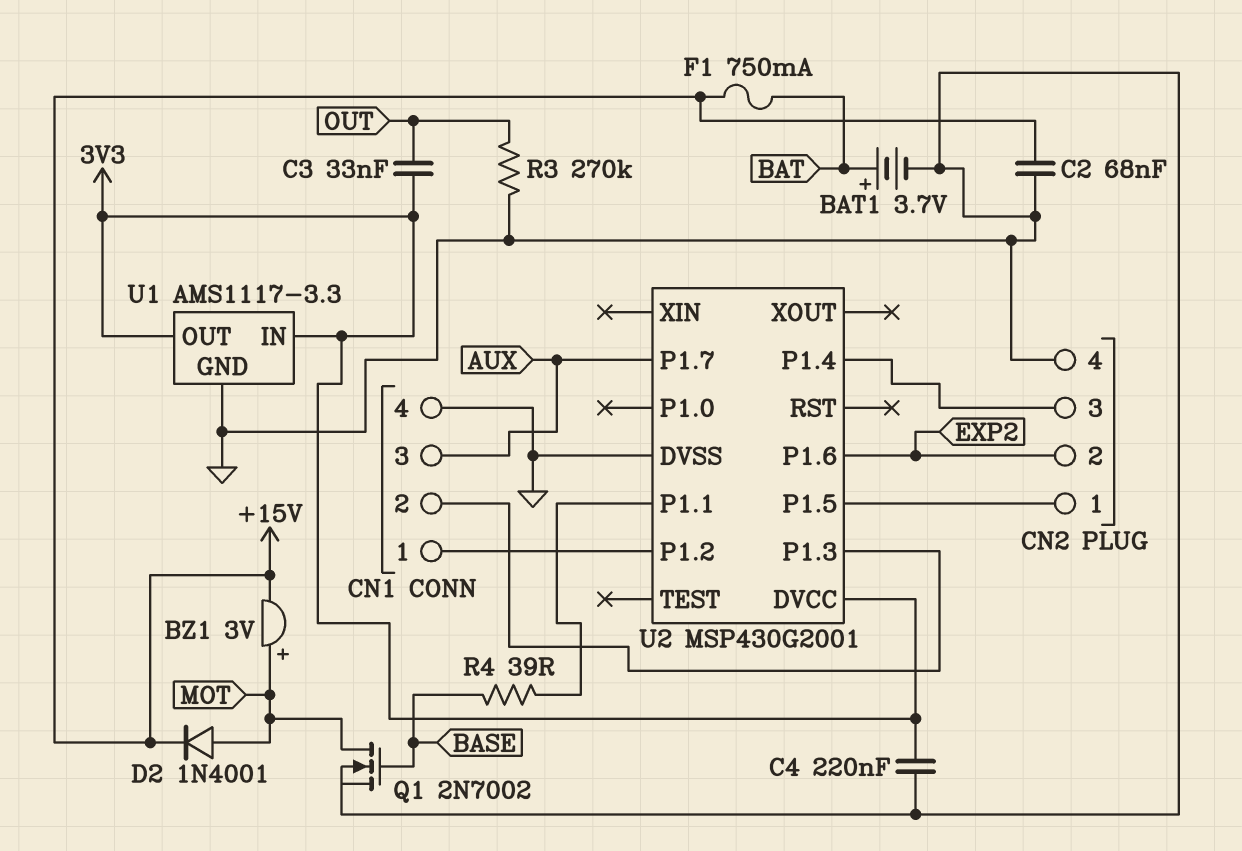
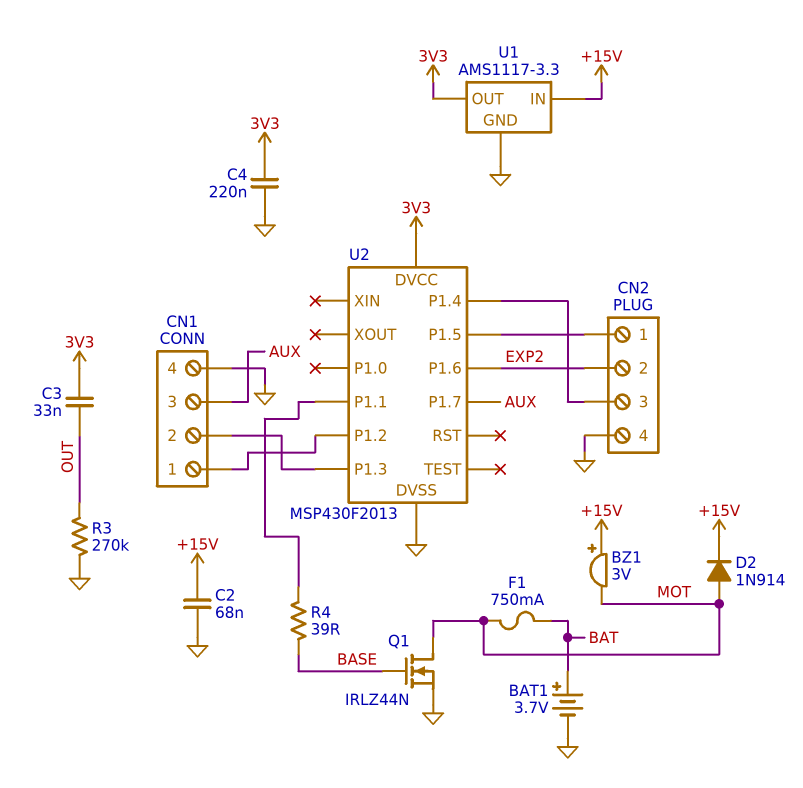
BZ1: buzzer 3V (plus MOT, minus +15V) -> buzzer 3V (plus +15V, minus MOT)
D2: diode 1N4001 (A MOT, K +15V) -> diode 1N914 (A MOT, K +15V)
F1: 750mA (+15V, BAT) -> 750mA (BAT, MOT)
Q1: NMOS 2N7002 (G BASE, D MOT, S GND) -> NMOS IRLZ44N (G BASE, D MOT, S GND)
U1 pin IN: 3V3 -> +15V
U2: MSP430G2001 -> MSP430F2013

